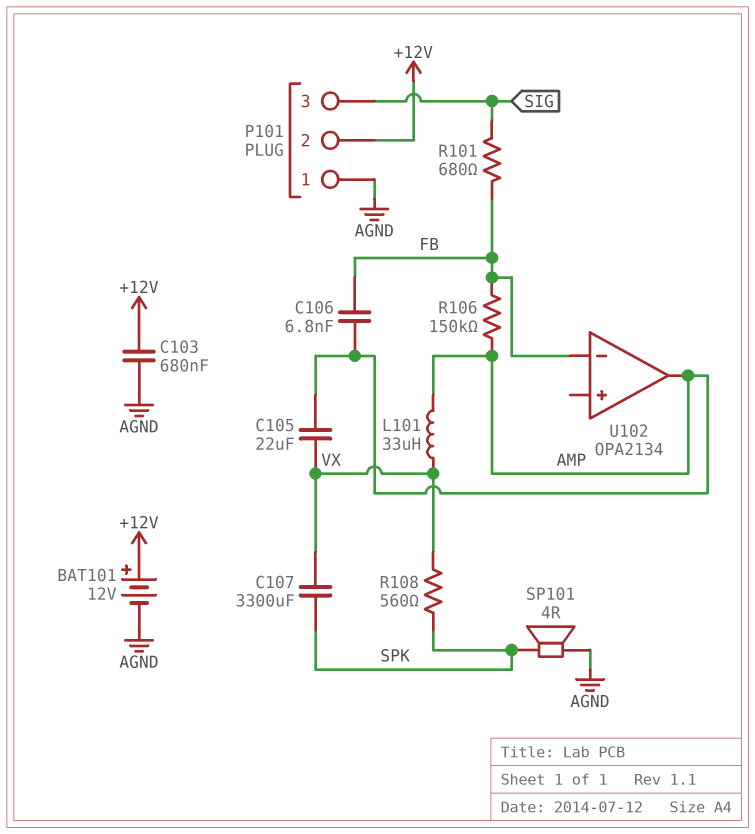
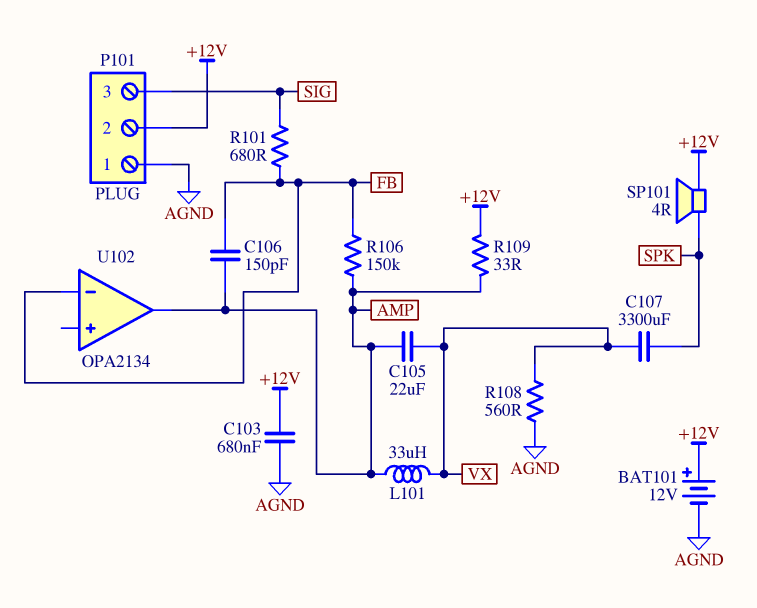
C106: 6.8nF (AMP, FB) -> 150pF (AMP, FB)
R108: 560 (SPK, VX) -> 560 (AGND, VX)
R109: none -> 33 (+12V, AMP)
SP101: speaker 4R (AGND, SPK) -> speaker 4R (+12V, SPK)

